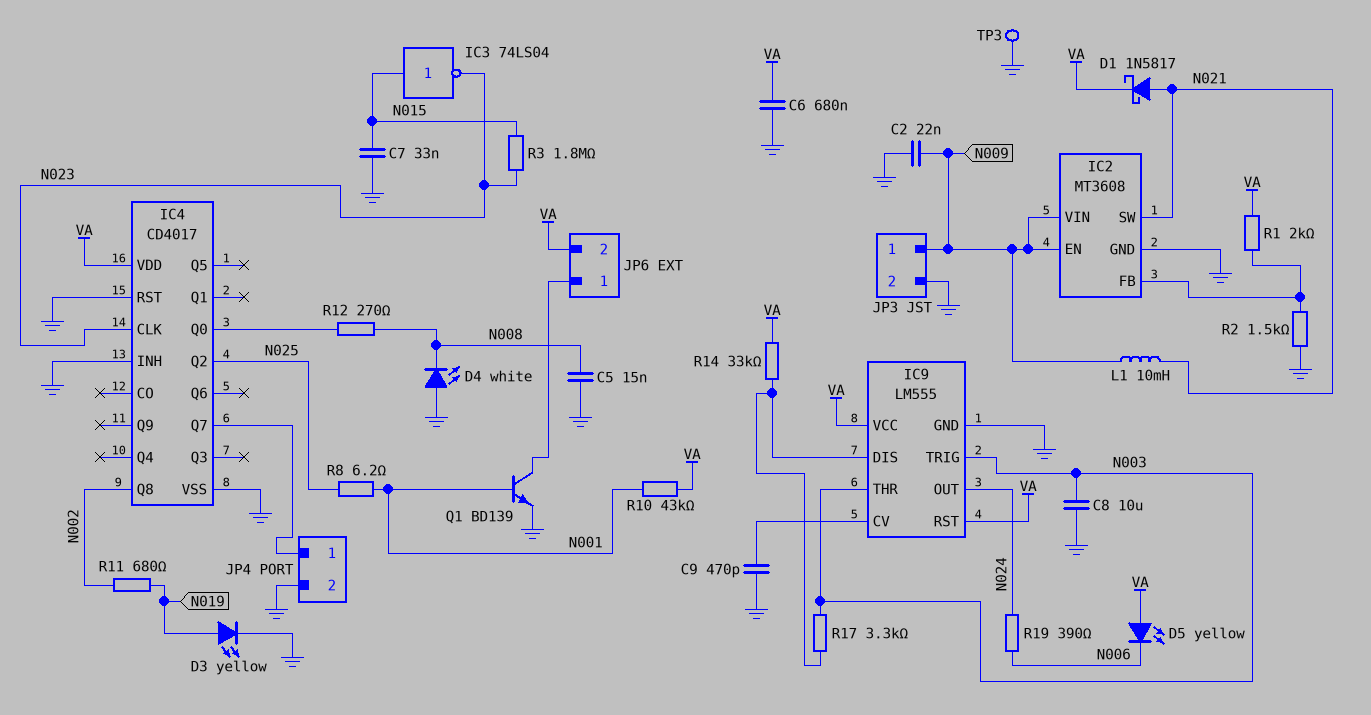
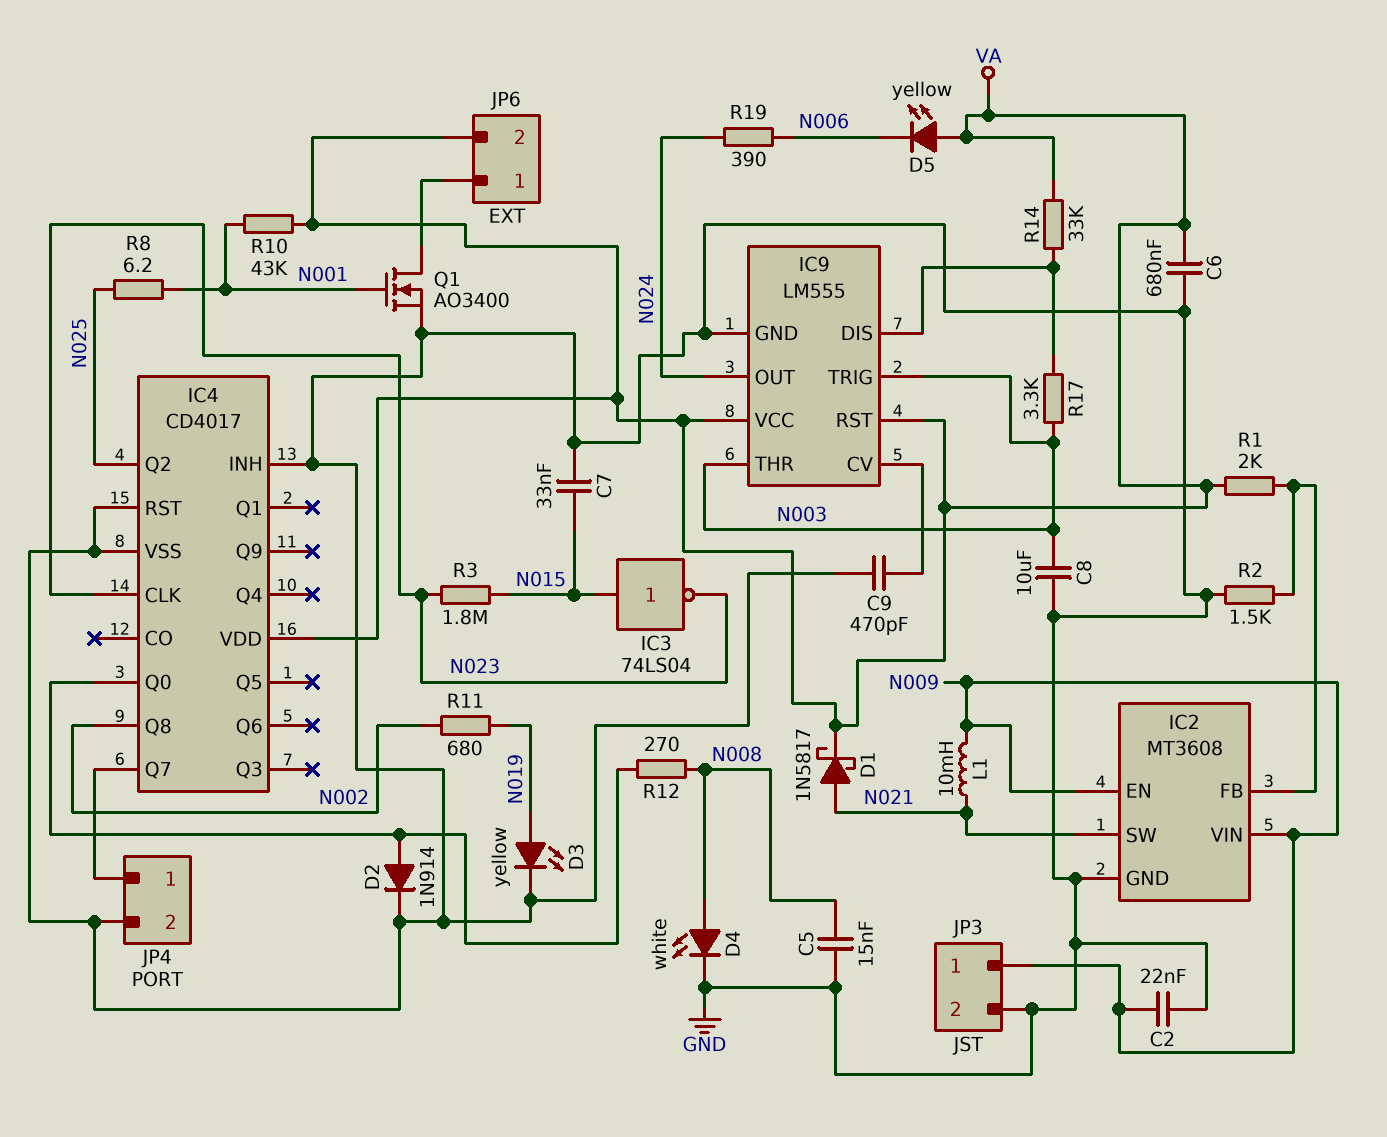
D2: none -> diode 1N914 (A IC4/Q0, K GND)
D4: LED white (A GND, K N008) -> LED white (A N008, K GND)
Q1: NPN BD139 (B N001, C JP6/1, E GND) -> NMOS AO3400 (G N001, D JP6/1, S GND)
TP3: test point (GND) -> none

